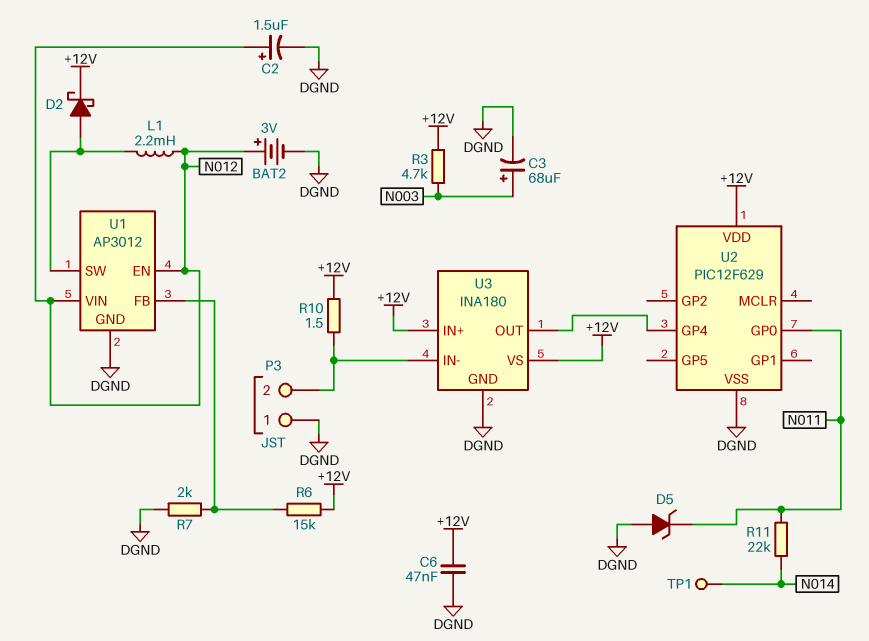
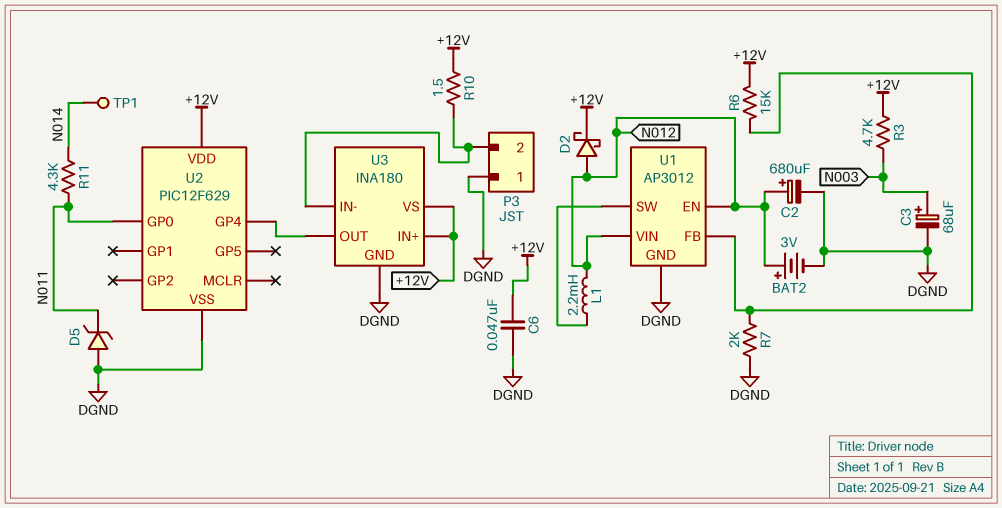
C2: 1.5uF (plus N012, minus DGND) -> 680uF (plus N012, minus DGND)
D2: schottky (A U1/SW, K +12V) -> schottky (A N012, K +12V)
R11: 22k (N011, N014) -> 4.3k (N011, N014)

